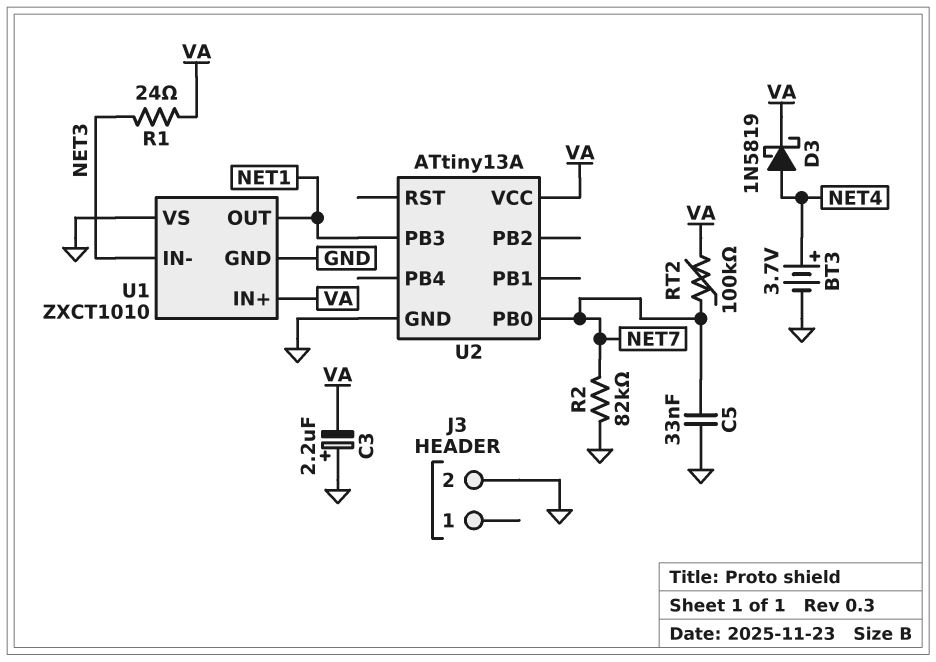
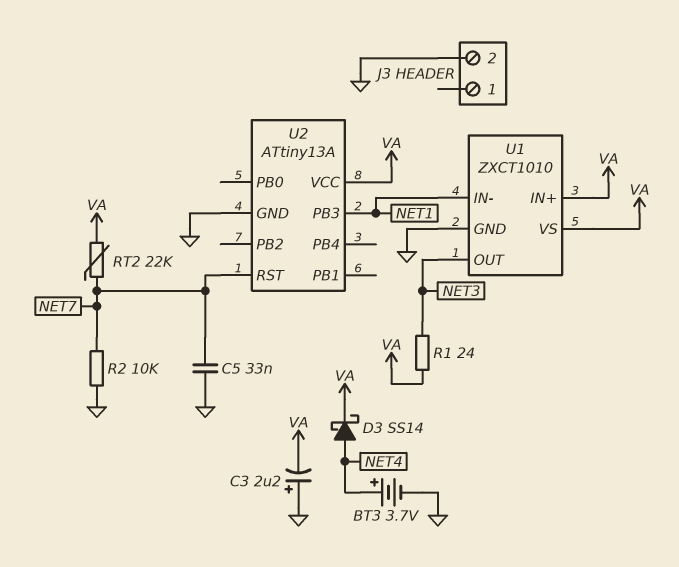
D3: schottky 1N5819 (A NET4, K VA) -> schottky SS14 (A NET4, K VA)
R2: 82k (GND, NET7) -> 10k (GND, NET7)
RT2: 100k (NET7, VA) -> 22k (NET7, VA)
U1 pin IN-: NET3 -> NET1
U1 pin OUT: NET1 -> NET3
U1 pin VS: GND -> VA
U2 pin PB0: NET7 -> none
U2 pin RST: none -> NET7

